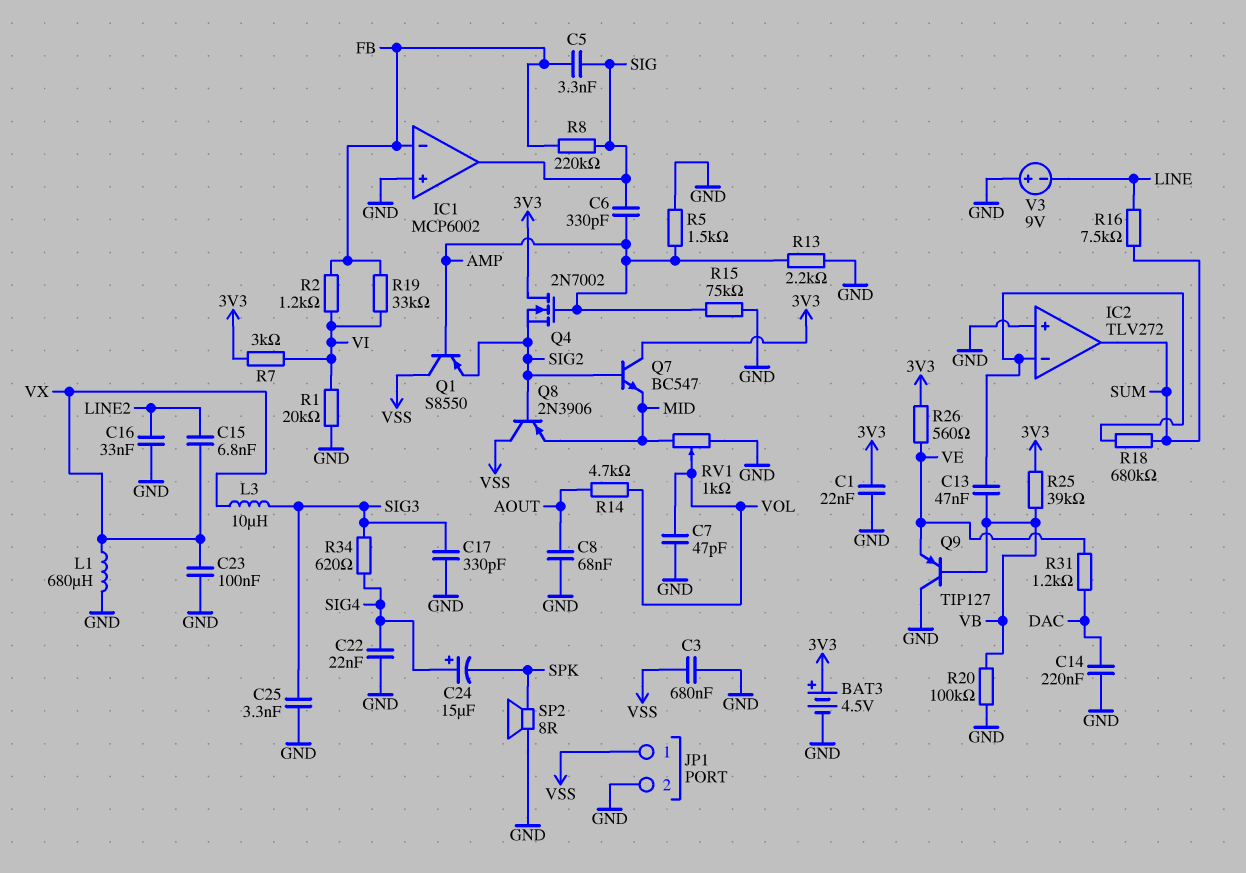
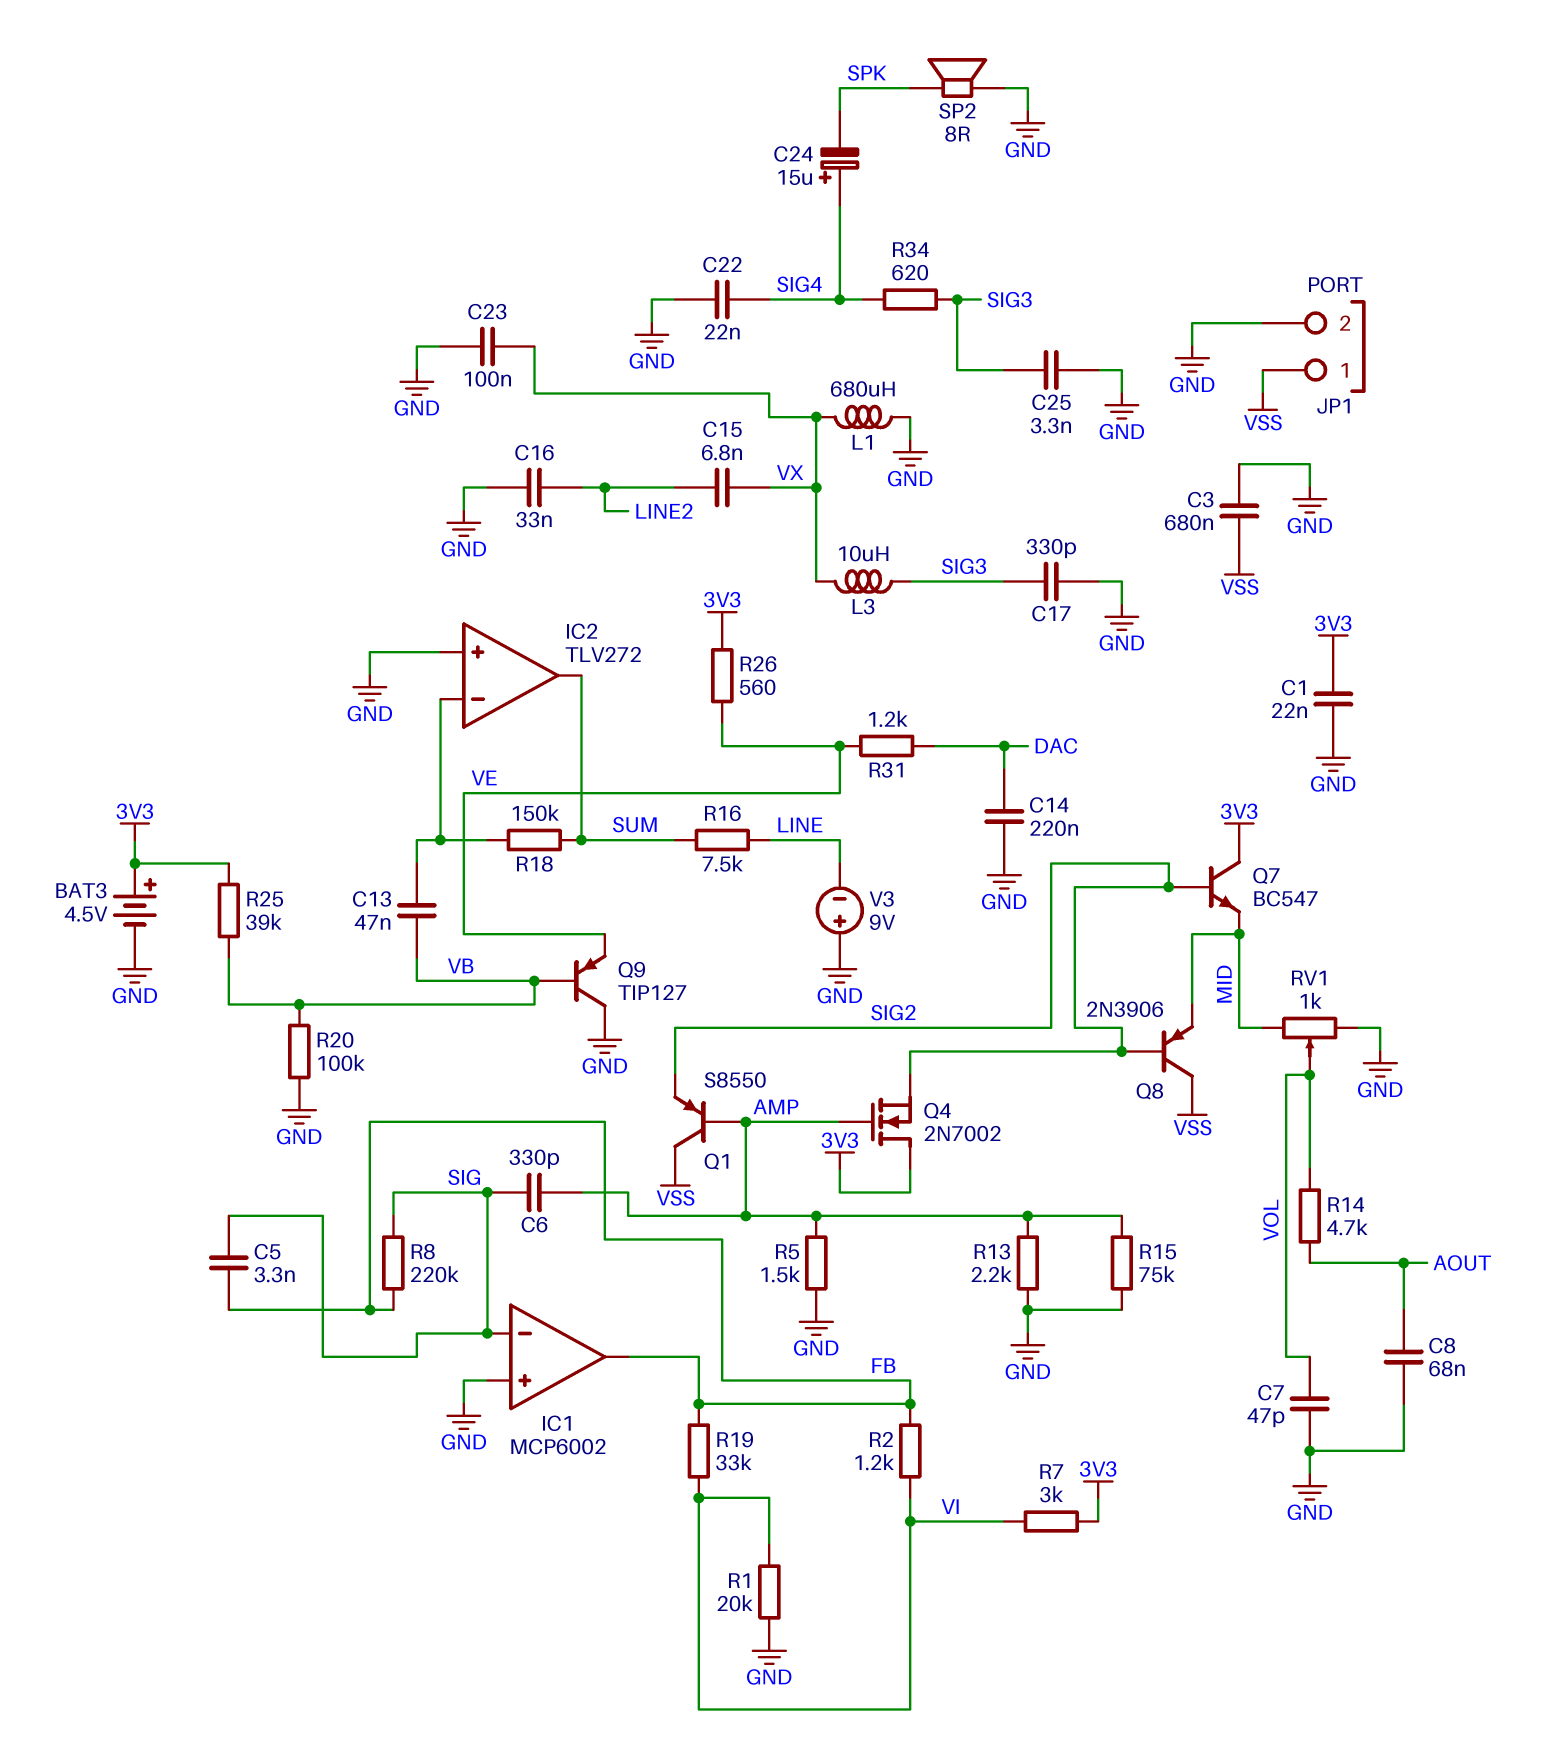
IC1 pin in-: FB -> SIG
IC1 pin out: SIG -> FB
R18: 680k (IC2/in-, SUM) -> 150k (IC2/in-, SUM)

